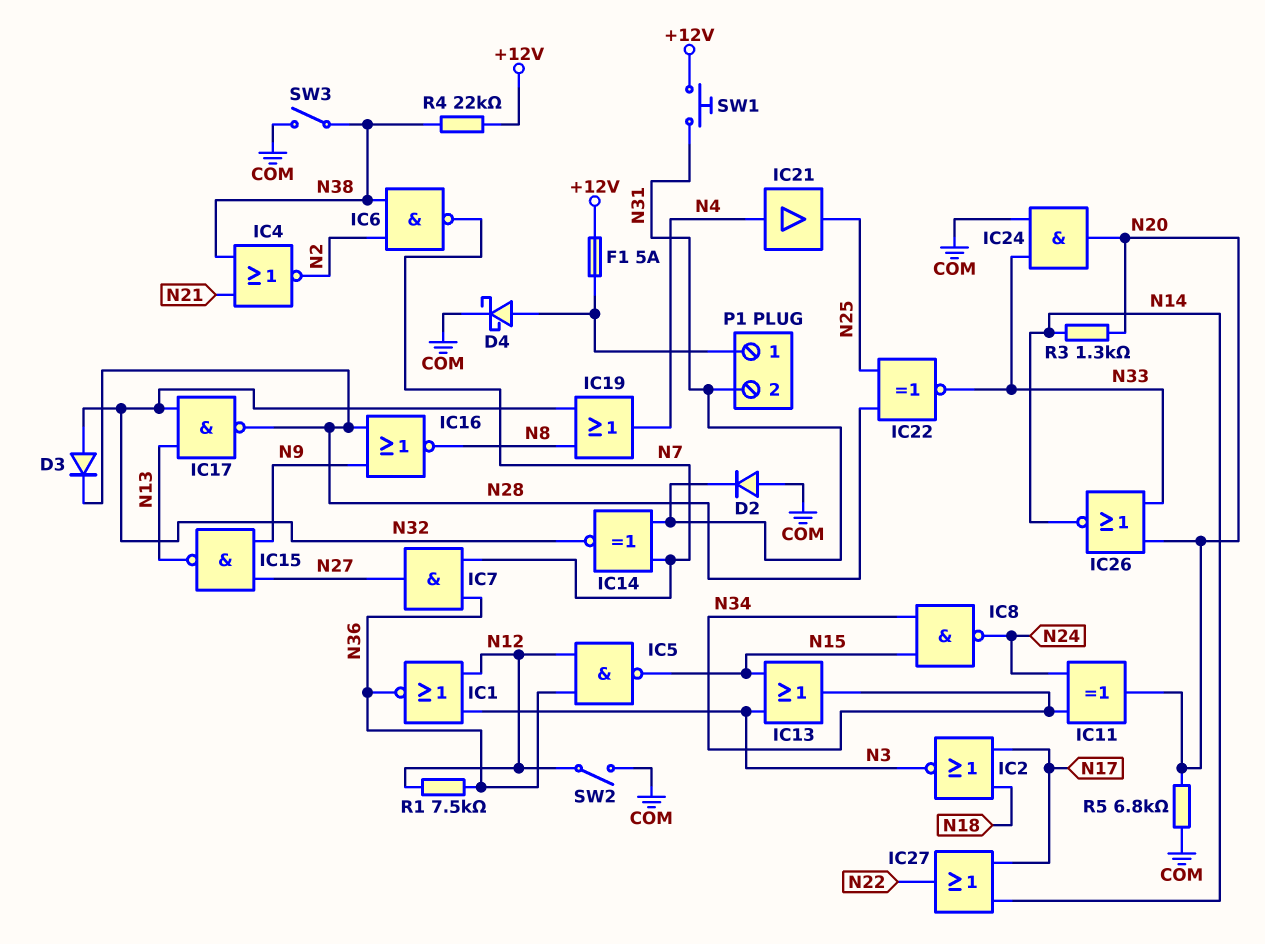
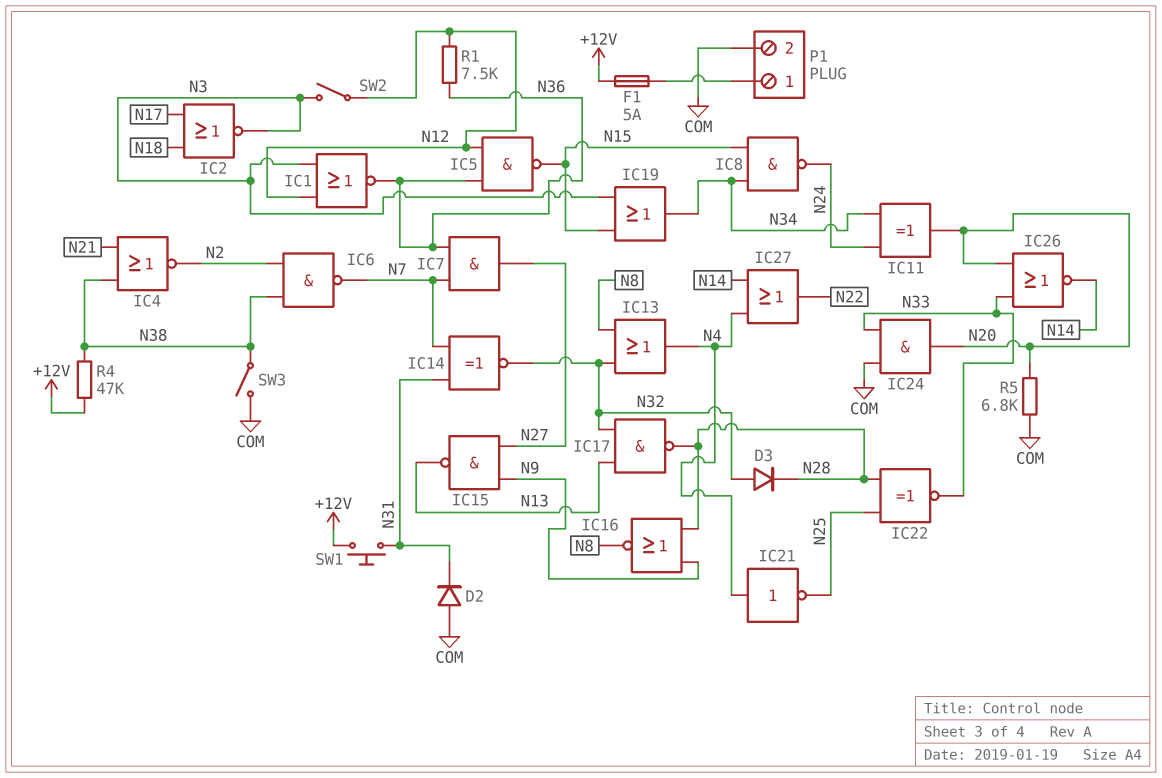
D4: schottky (A P1/1, K COM) -> none
IC13: OR (in N3, in N15, out N34) -> OR (in N8, in N32, out N4)
IC19: OR (in N8, in N32, out N4) -> OR (in N3, in N15, out N34)
IC21: buffer (in N4, out N25) -> NOT (in N4, out N25)
IC27: OR (in N14, in N17, out N22) -> OR (in N4, in N14, out N22)
P1 pin 2: N31 -> COM
R3: 1.3k (N14, N20) -> none
R4: 22k (+12V, N38) -> 47k (+12V, N38)
SW2: switch (COM, N12) -> switch (N3, N12)

